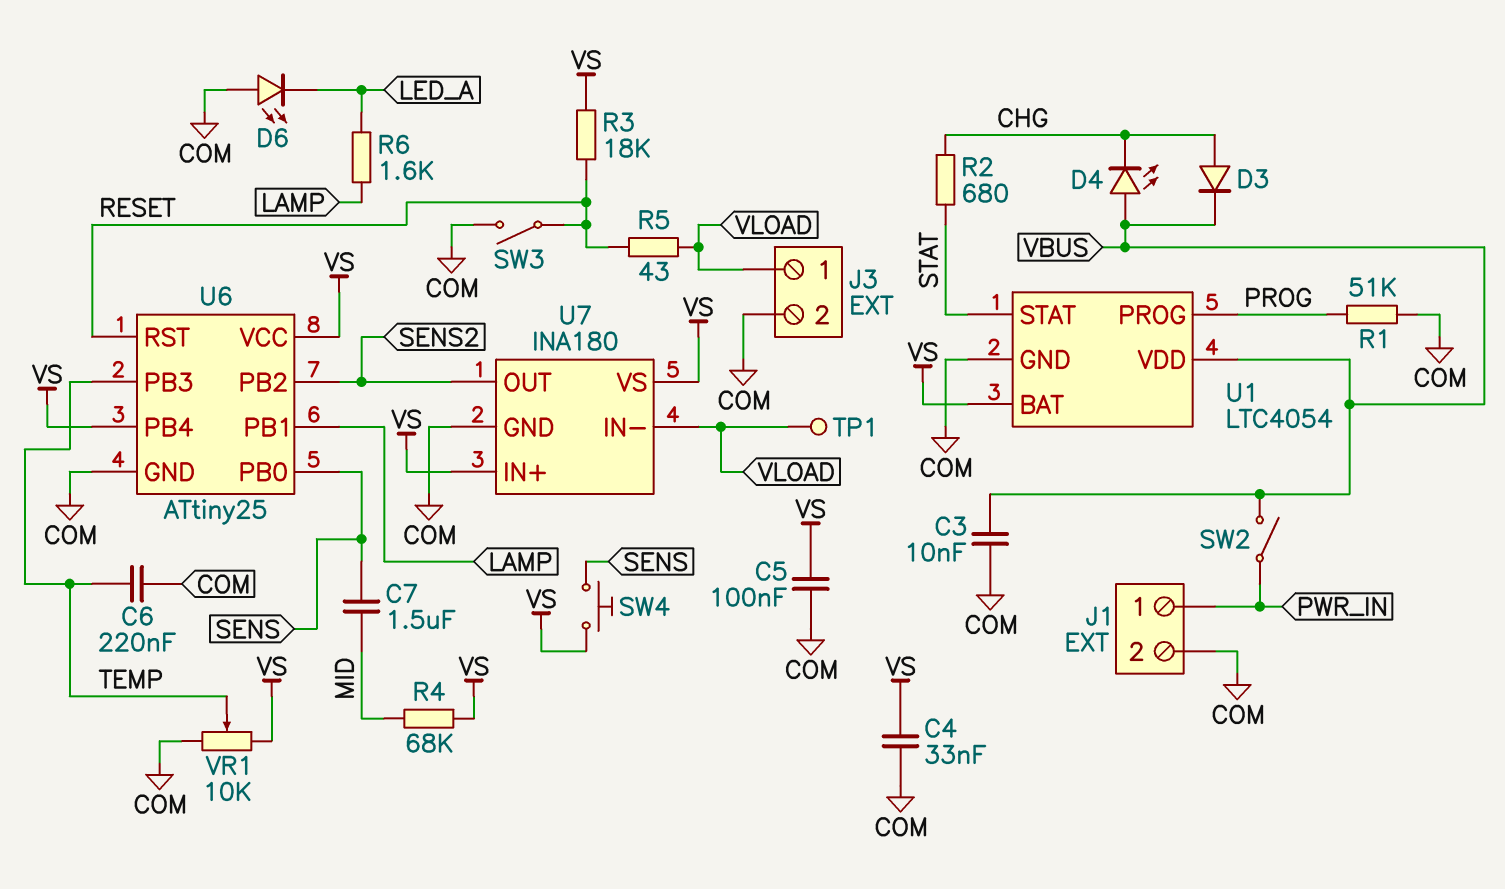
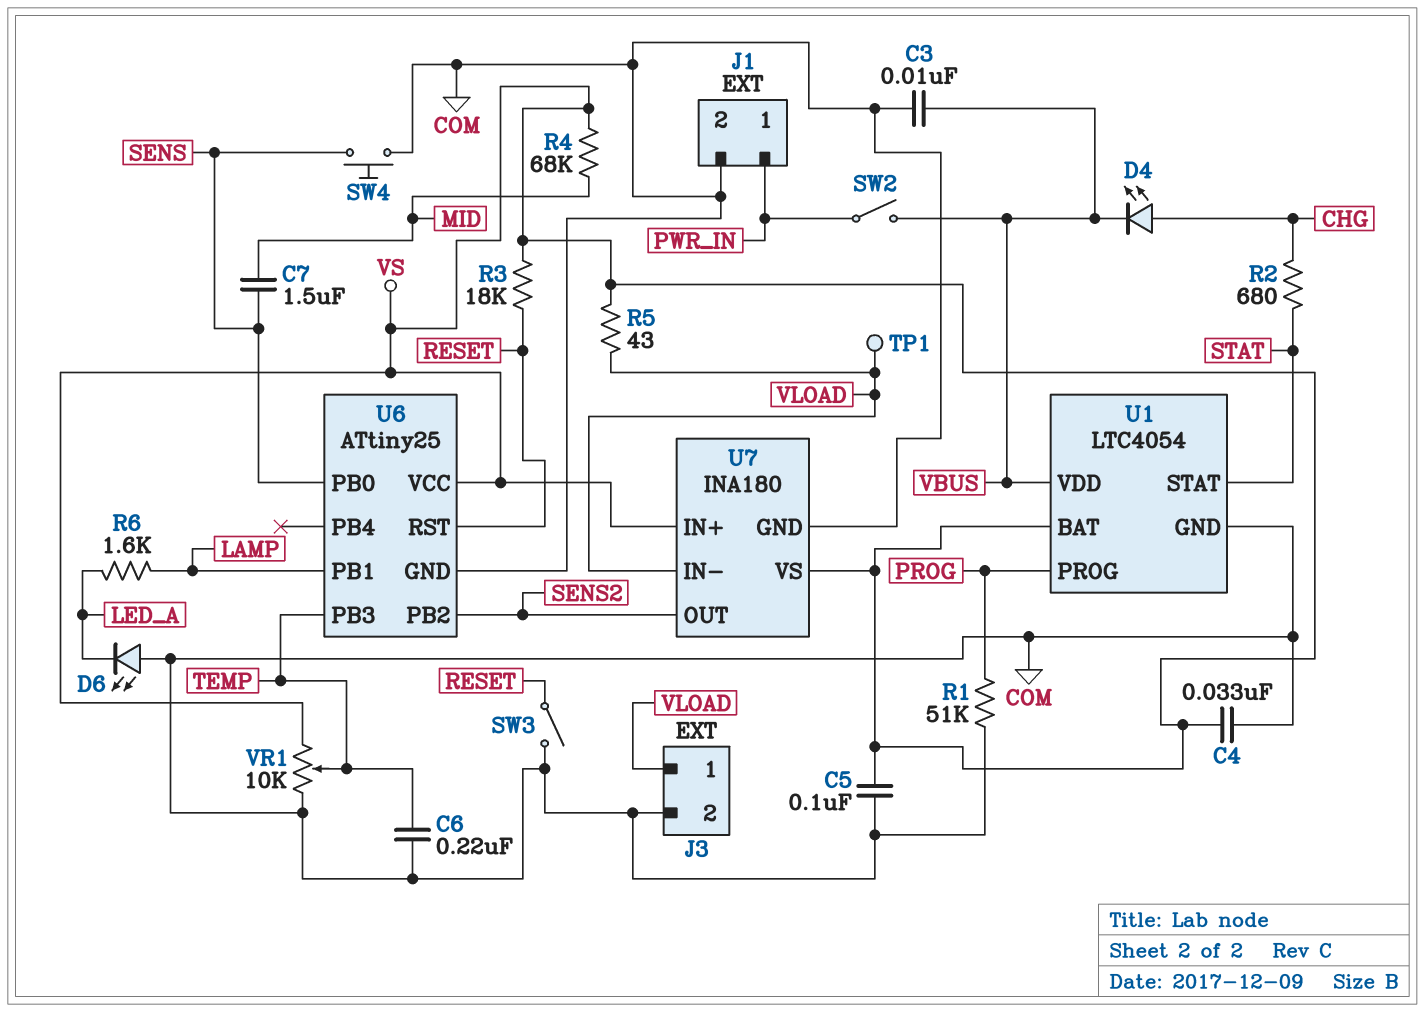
D3: diode (A CHG, K VBUS) -> none
D4: LED (A VBUS, K CHG) -> LED (A CHG, K VBUS)
R5: 43 (RESET, VLOAD) -> 43 (VLOAD, VS)
SW4: button (SENS, VS) -> button (COM, SENS)
U6 pin PB4: VS -> none

